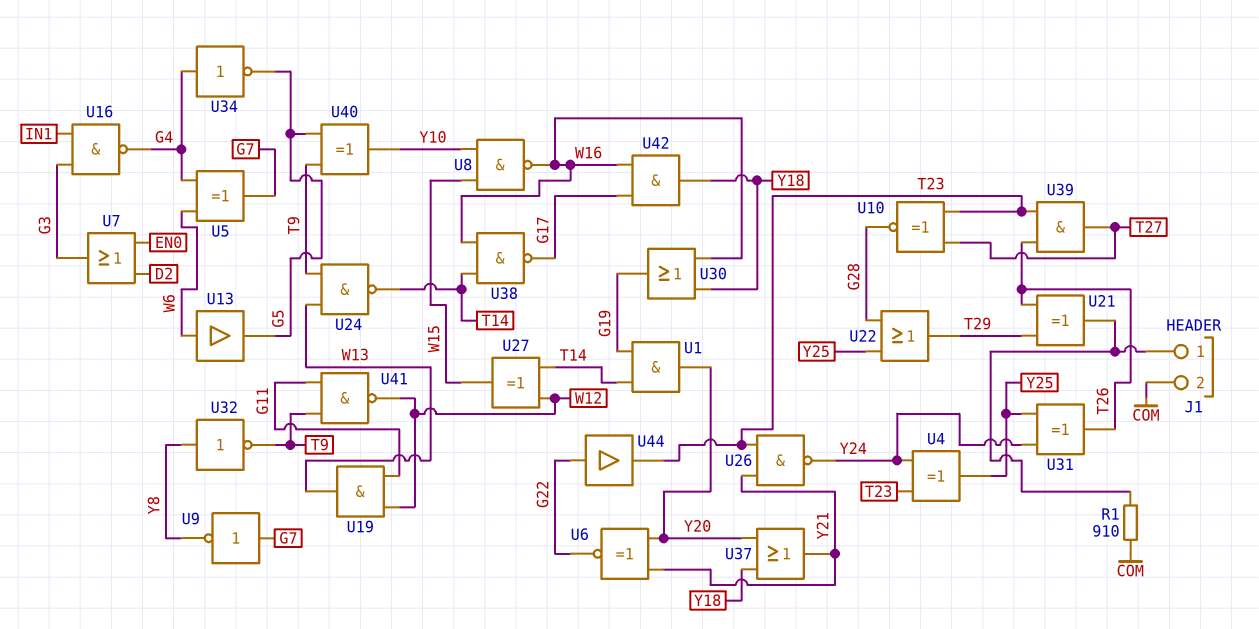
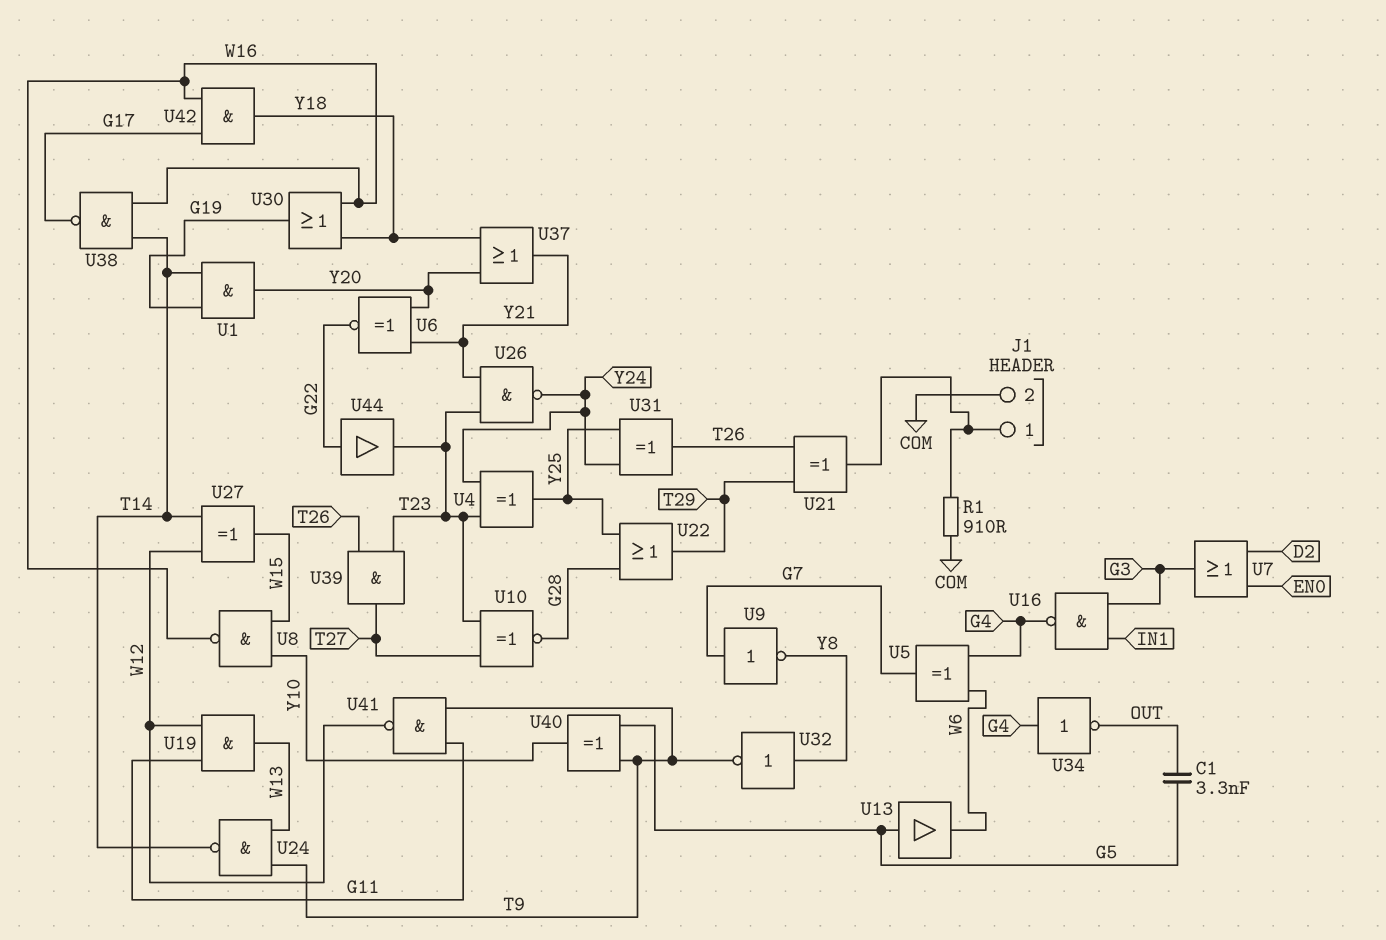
C1: none -> 3.3nF (G5, OUT)
U13: buffer (in W6, out G5) -> buffer (in G5, out W6)
U34: NOT (in G4, out G5) -> NOT (in G4, out OUT)

